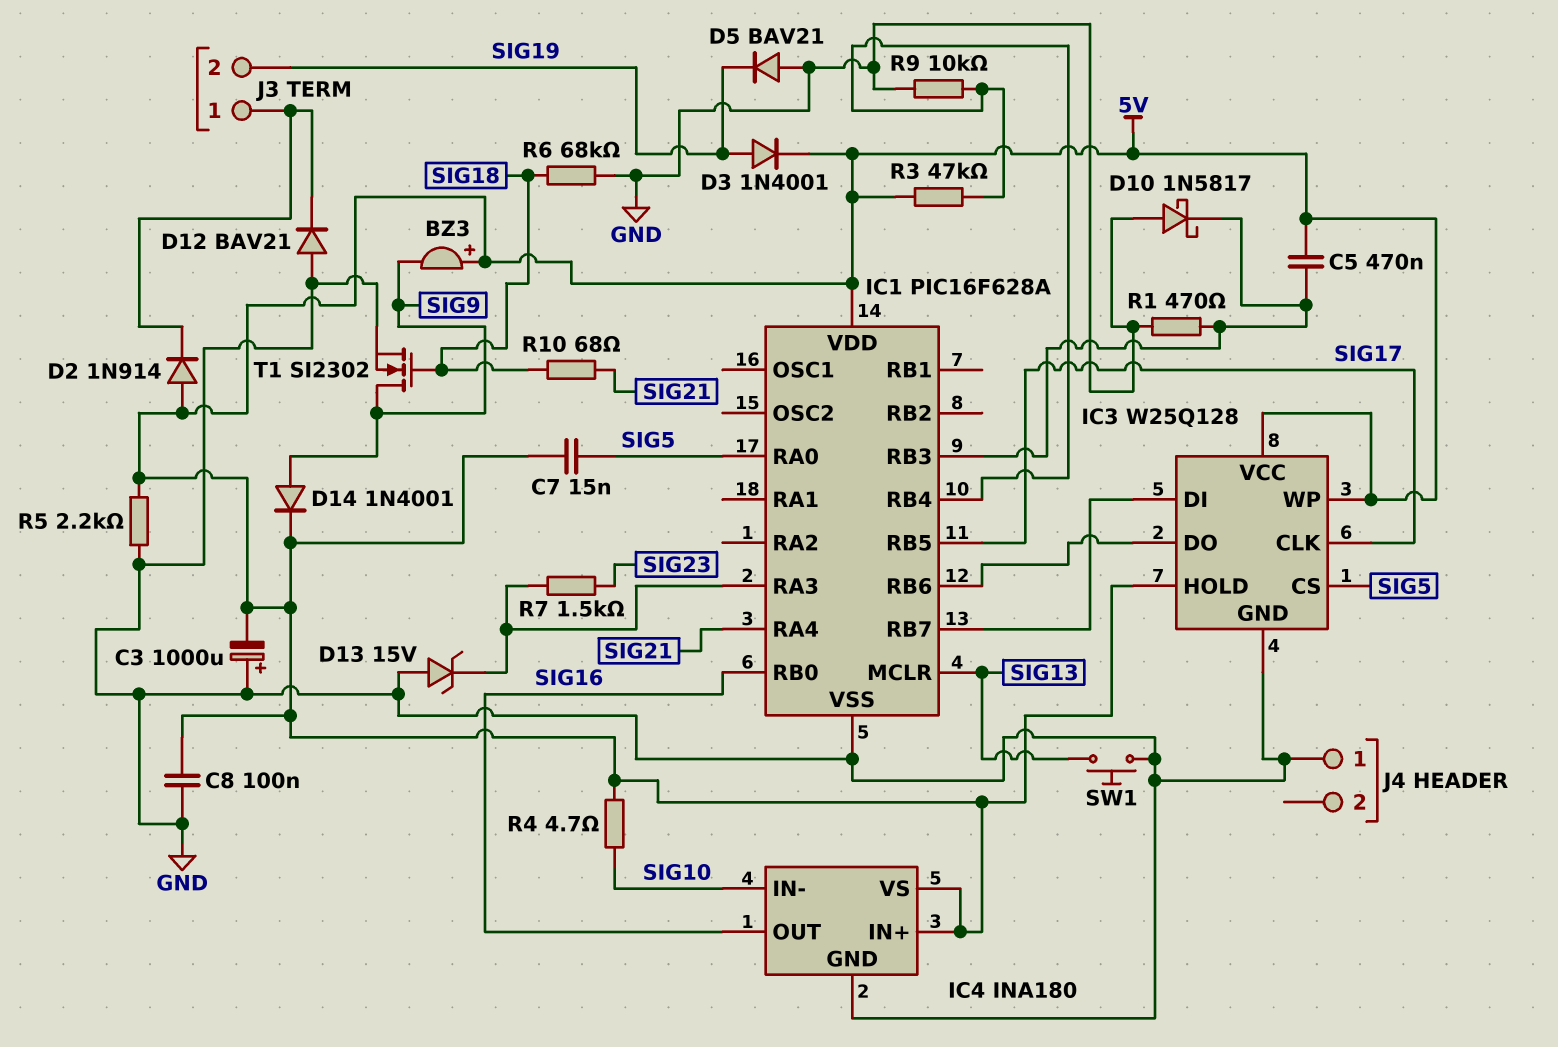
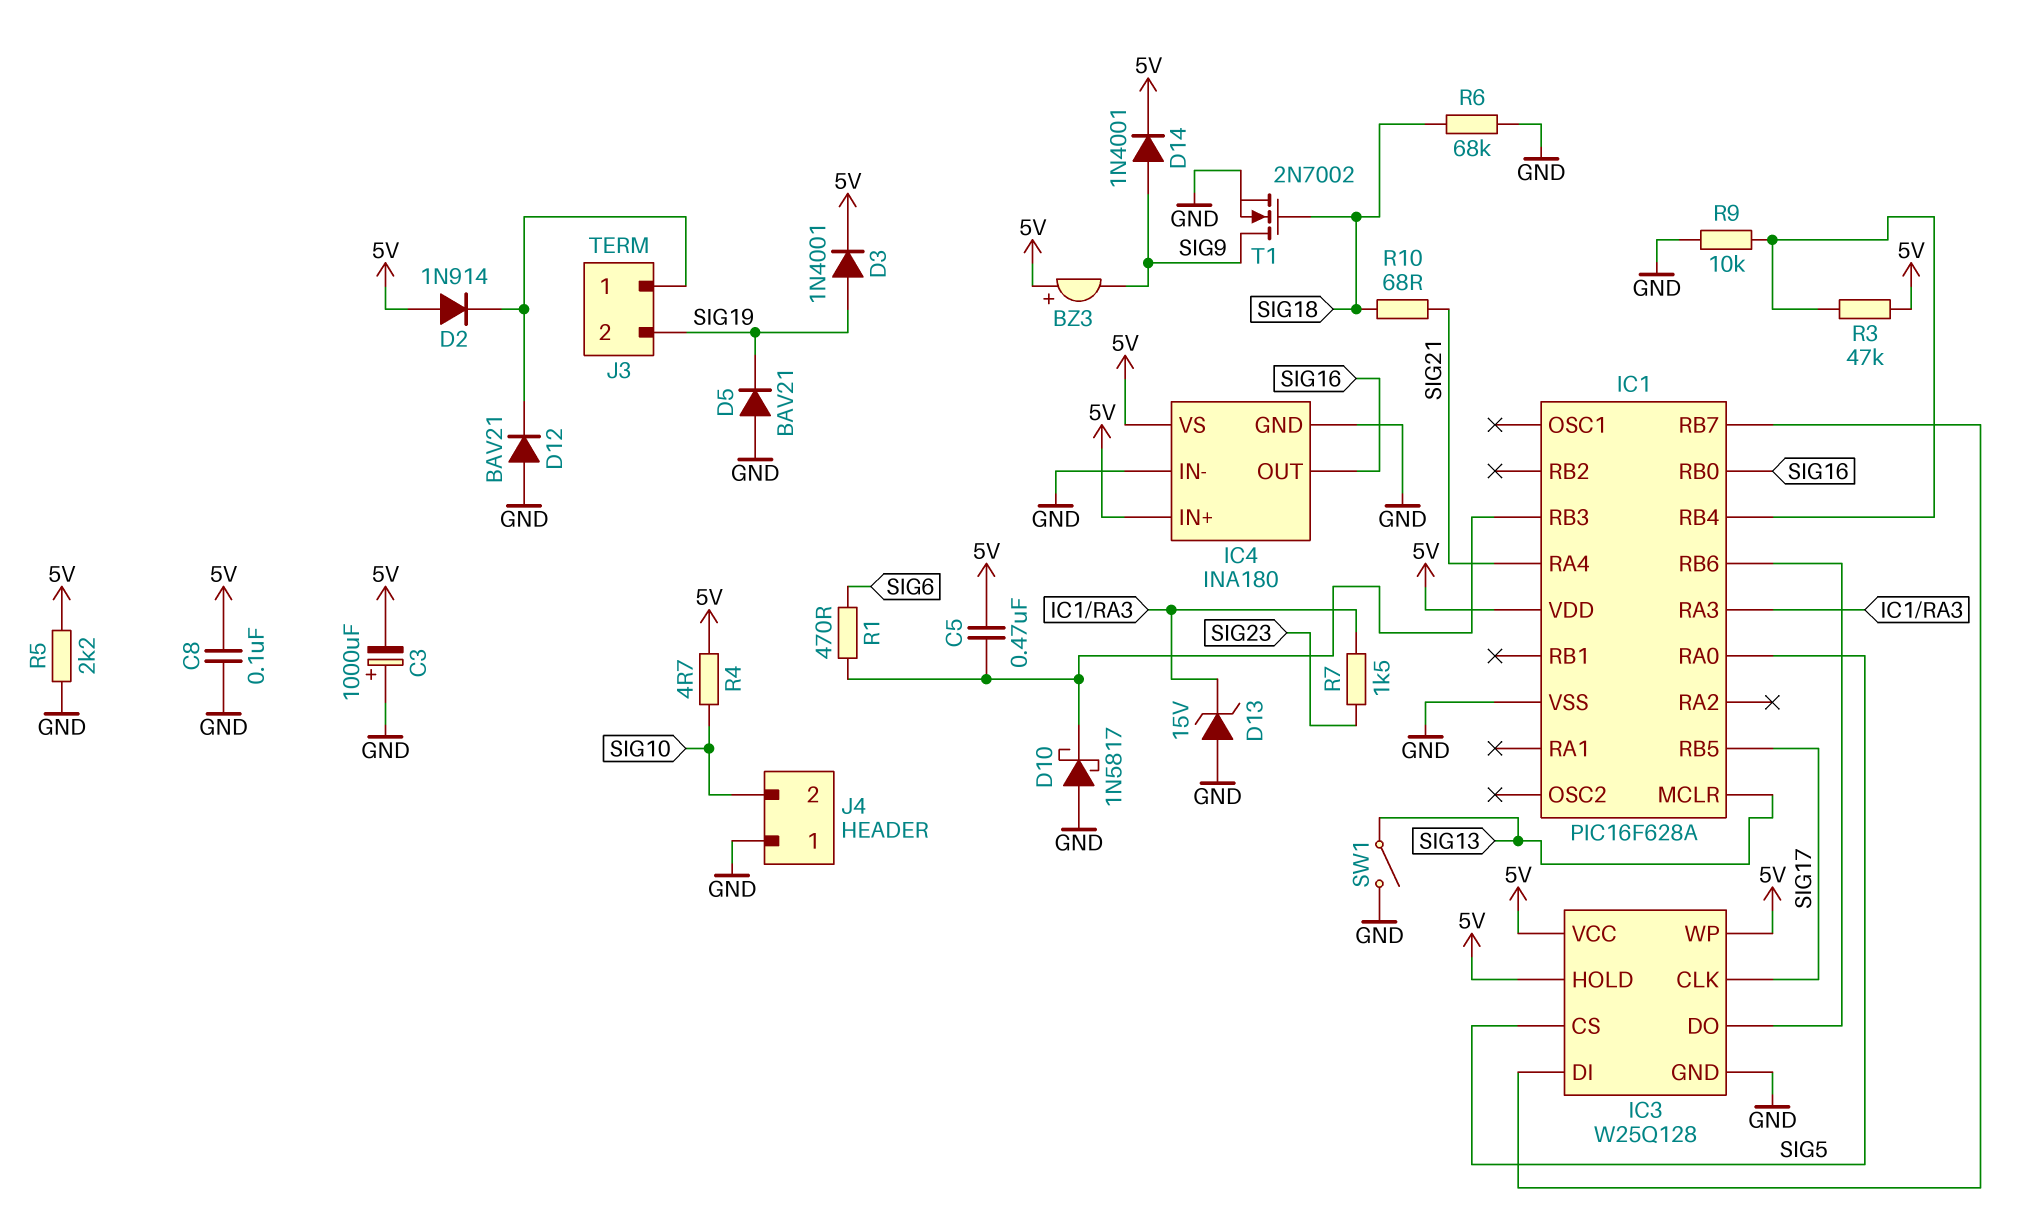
C7: 15nF (5V, SIG5) -> none
IC4 pin IN-: SIG10 -> GND
J4 pin 2: none -> SIG10
R1: 470 (GND, IC1/RB3) -> 470 (IC1/RB3, SIG6)
SW1: button (GND, SIG13) -> switch (GND, SIG13)
T1: NMOS SI2302 (G SIG18, D SIG9, S GND) -> NMOS 2N7002 (G SIG18, D SIG9, S GND)

